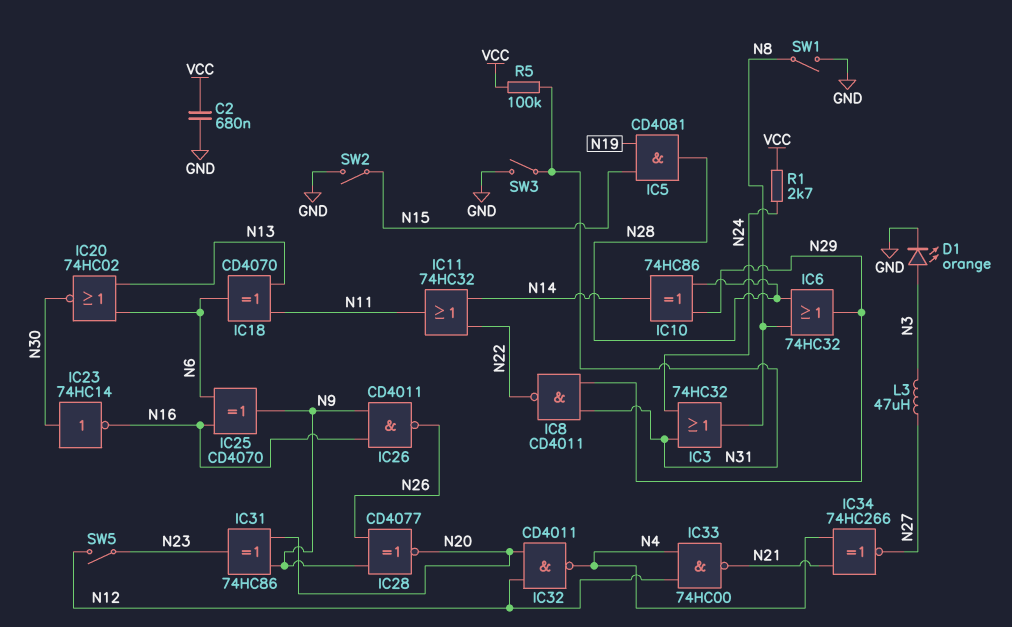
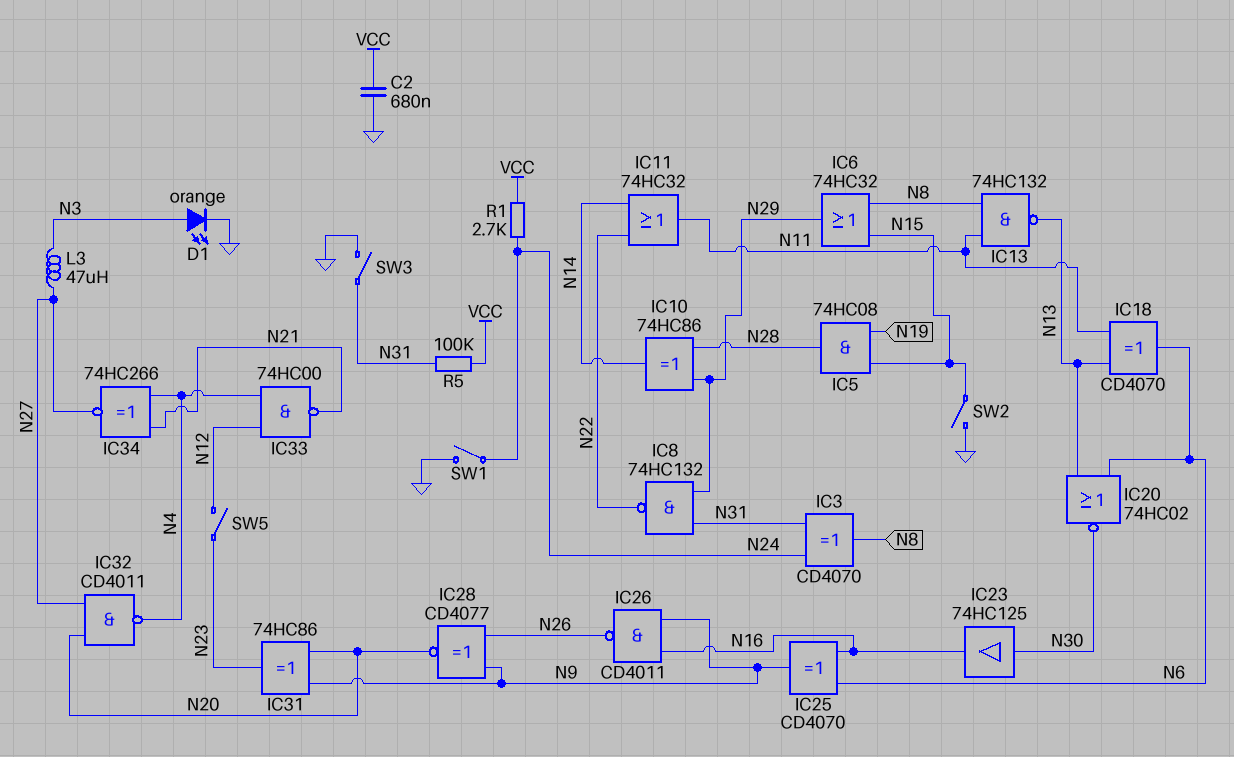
IC3: OR 74HC32 (in N24, in N31, out N8) -> XOR CD4070 (in N24, in N31, out N8)
IC5: AND CD4081 (in N15, in N19, out N28) -> AND 74HC08 (in N15, in N19, out N28)
IC6: OR 74HC32 (in N8, in N28, out N29) -> OR 74HC32 (in N8, in N15, out N29)
IC8: NAND CD4011 (in N29, in N31, out N22) -> NAND 74HC132 (in N29, in N31, out N22)
IC13: none -> NAND 74HC132 (in N8, in N11, out N13)
IC23: NOT 74HC14 (in N30, out N16) -> buffer 74HC125 (in N30, out N16)
IC32: NAND CD4011 (in N12, in N20, out N4) -> NAND CD4011 (in N20, in N27, out N4)
SW1: switch (GND, N8) -> switch (GND, N24)

